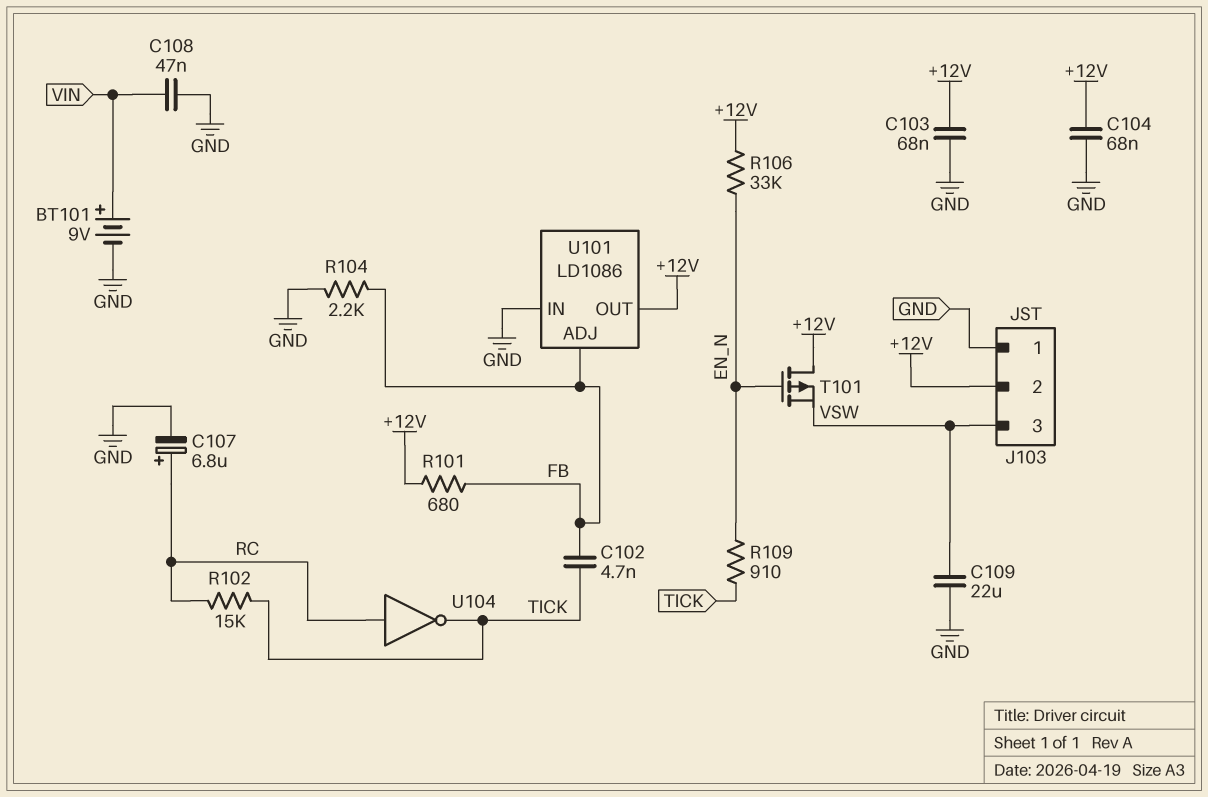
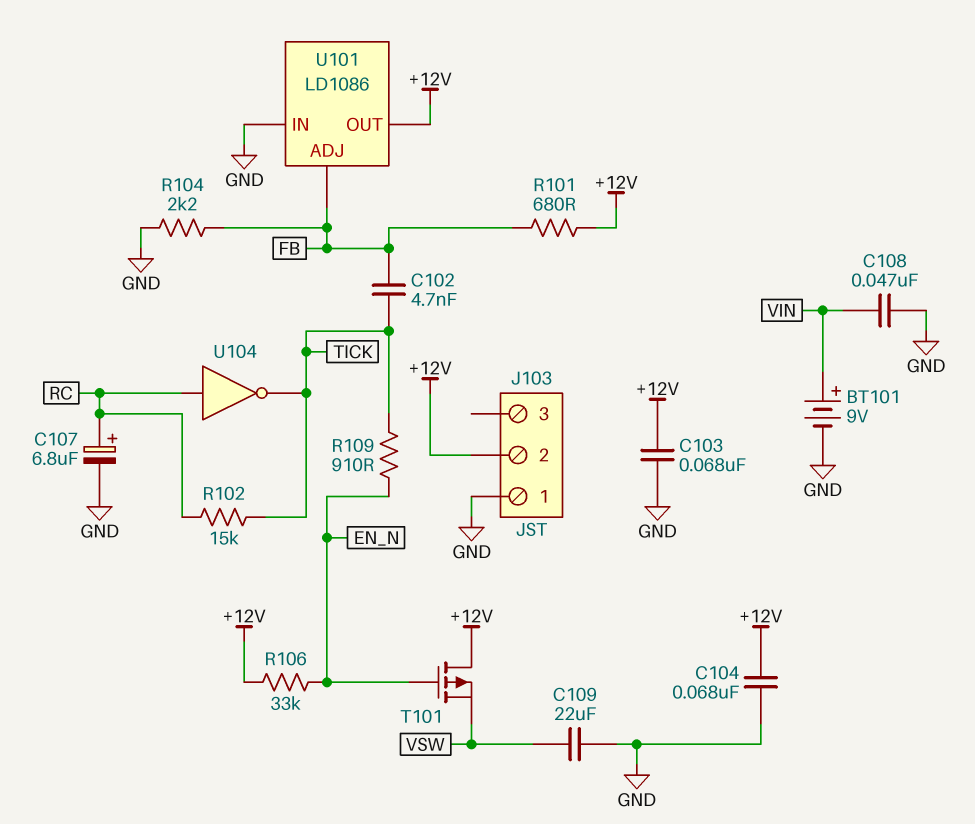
J103 pin 3: VSW -> none

